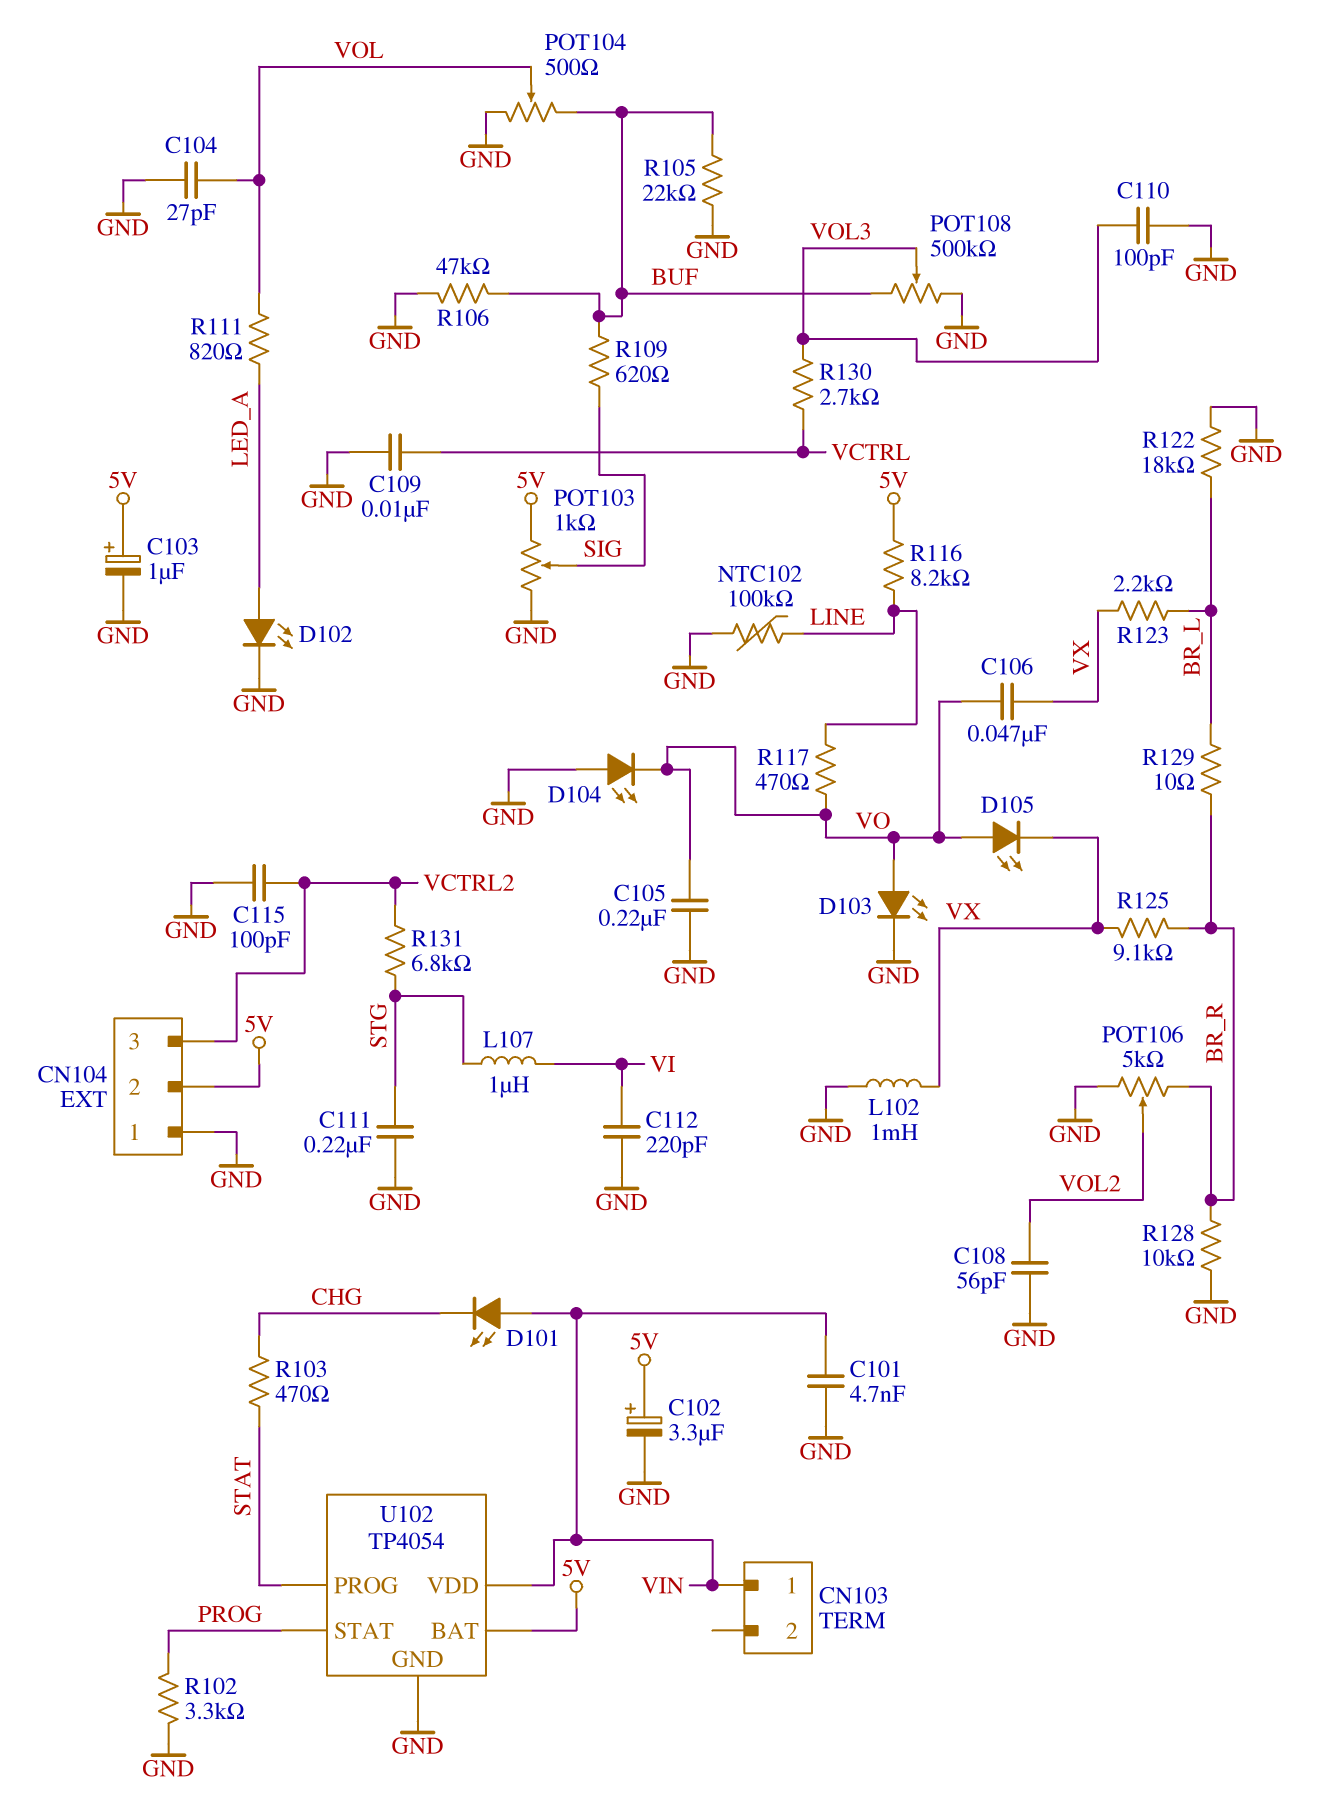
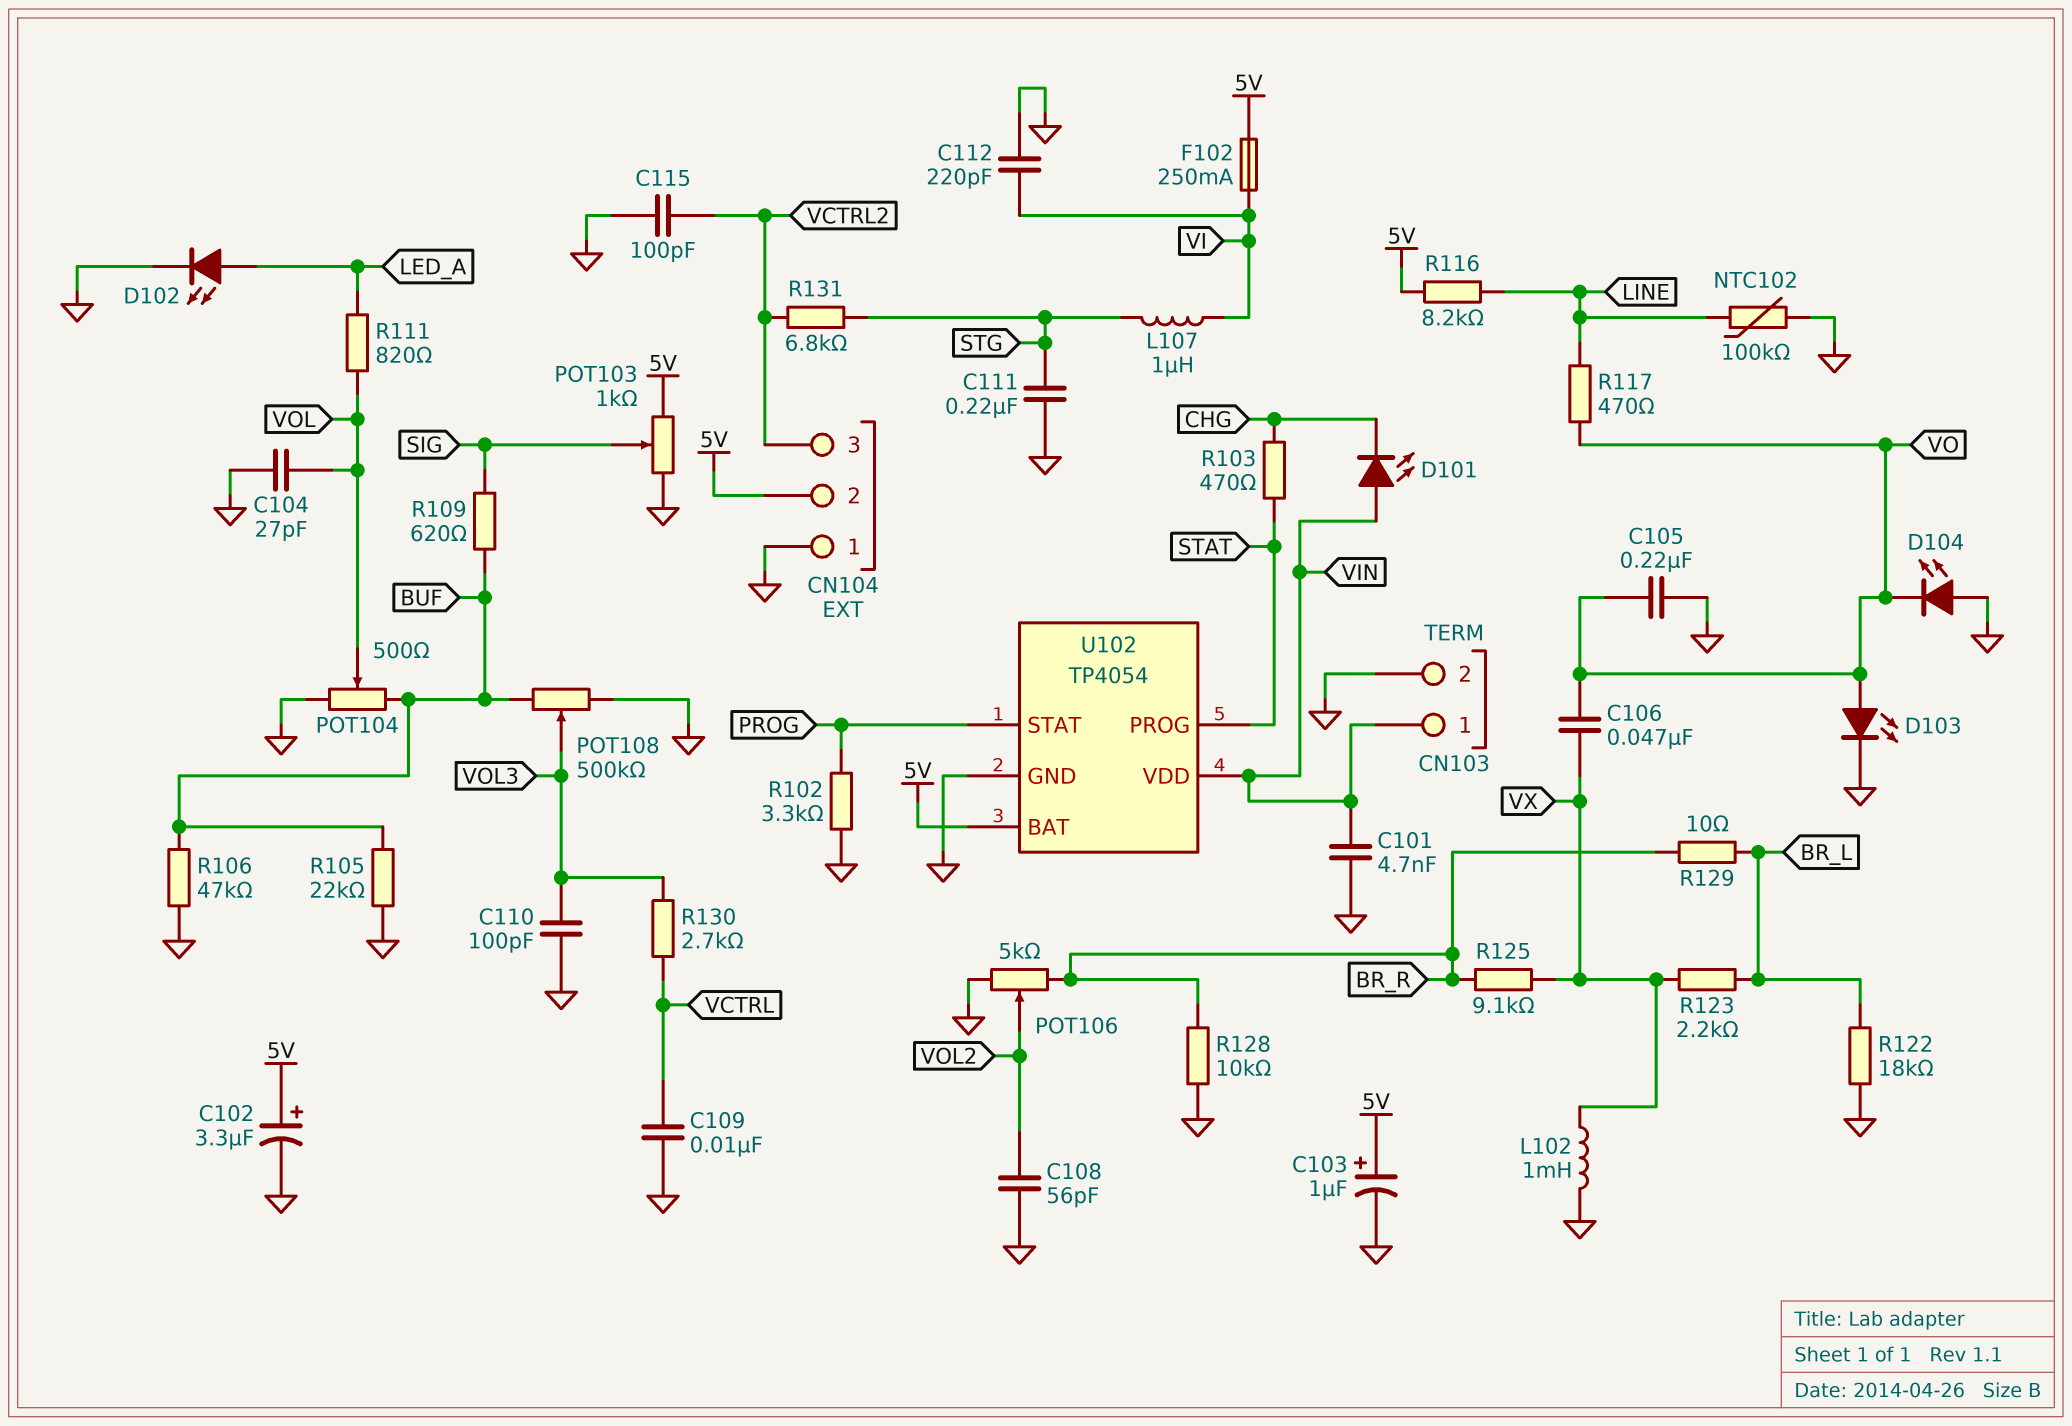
CN103 pin 2: none -> GND
D105: LED (A VO, K VX) -> none
F102: none -> 250mA (5V, VI)

